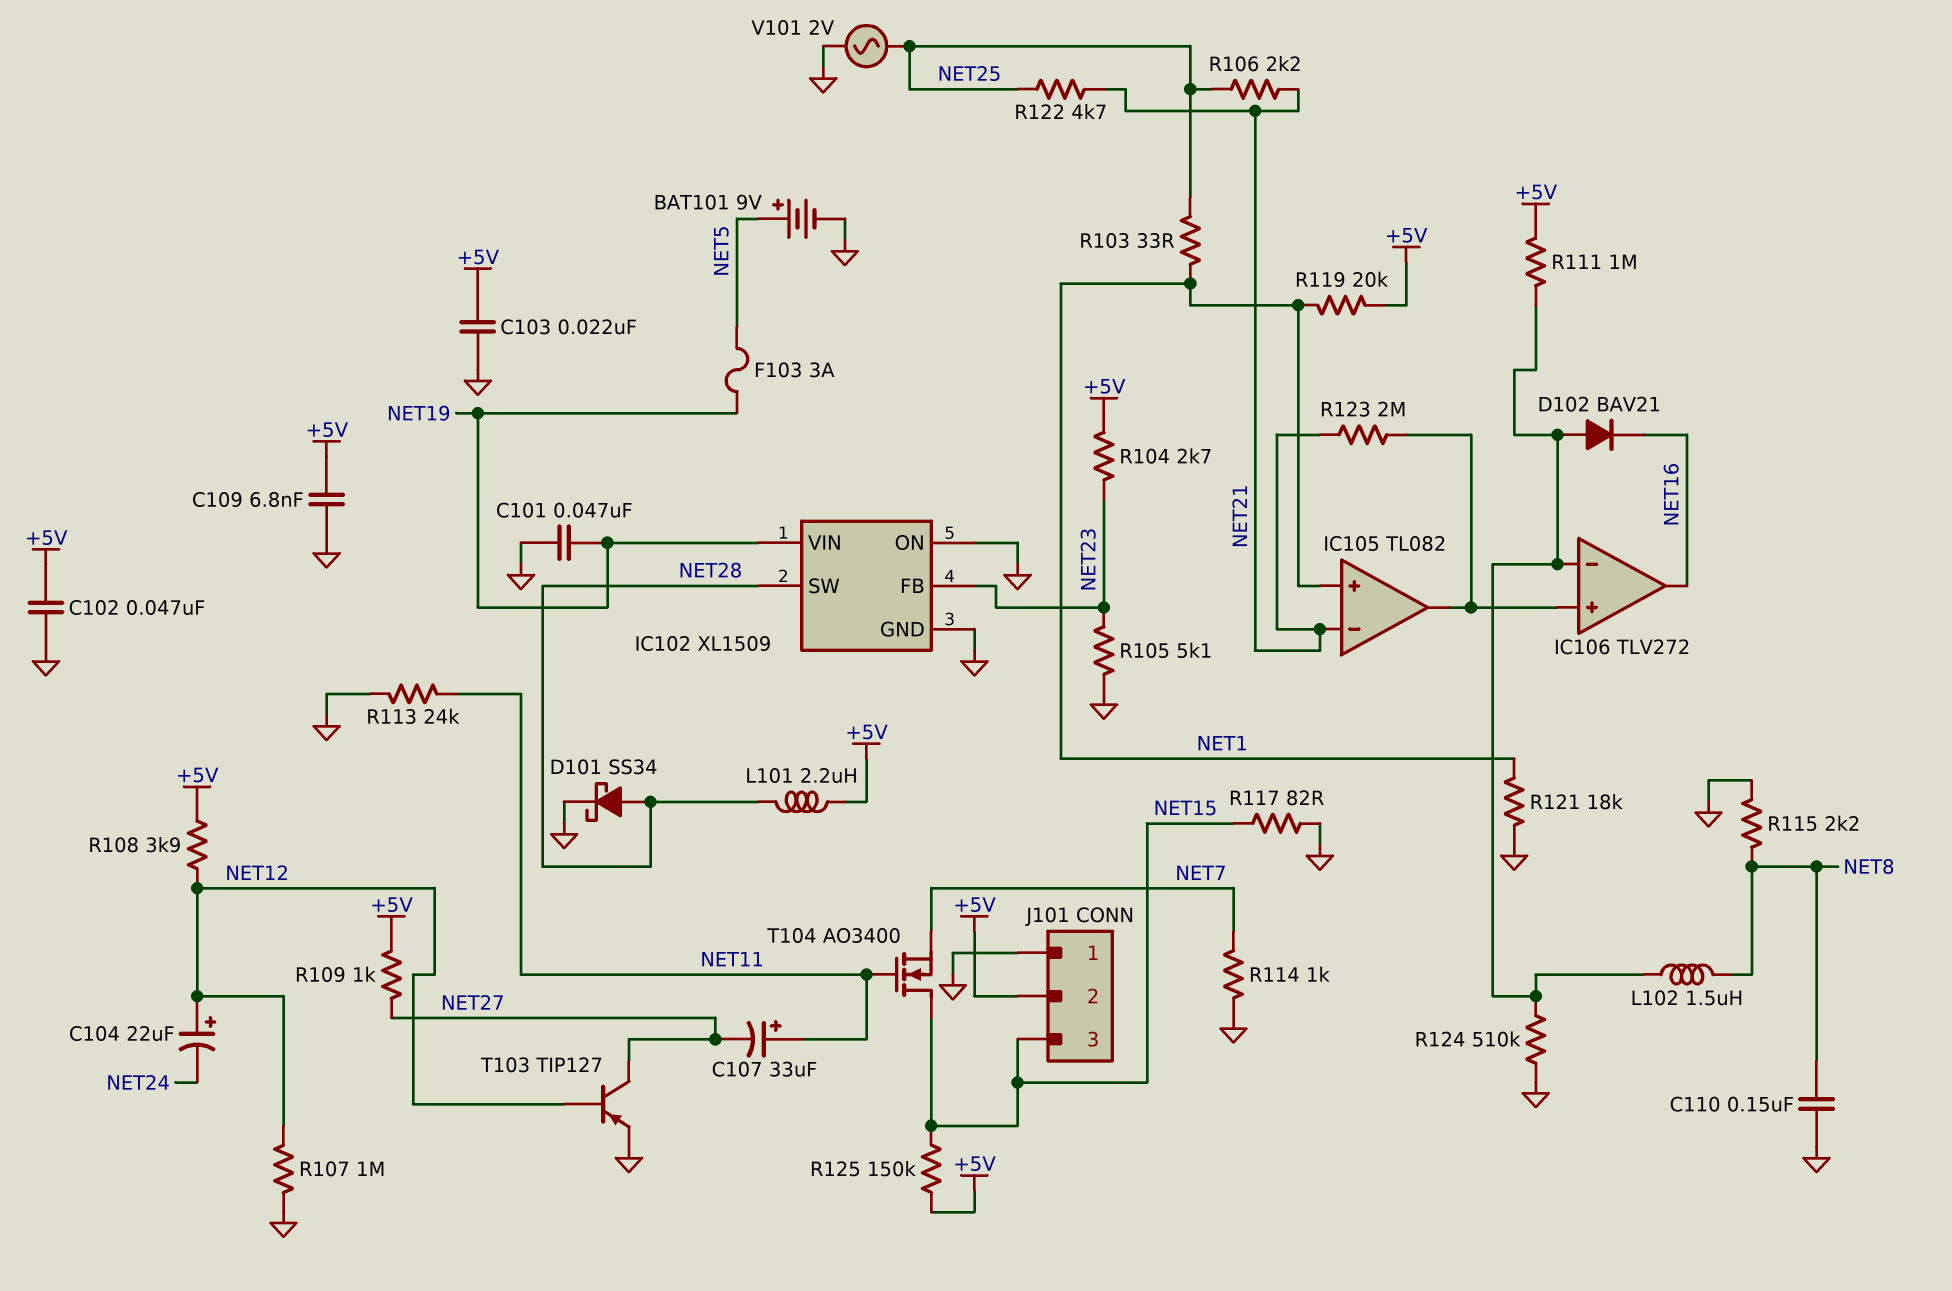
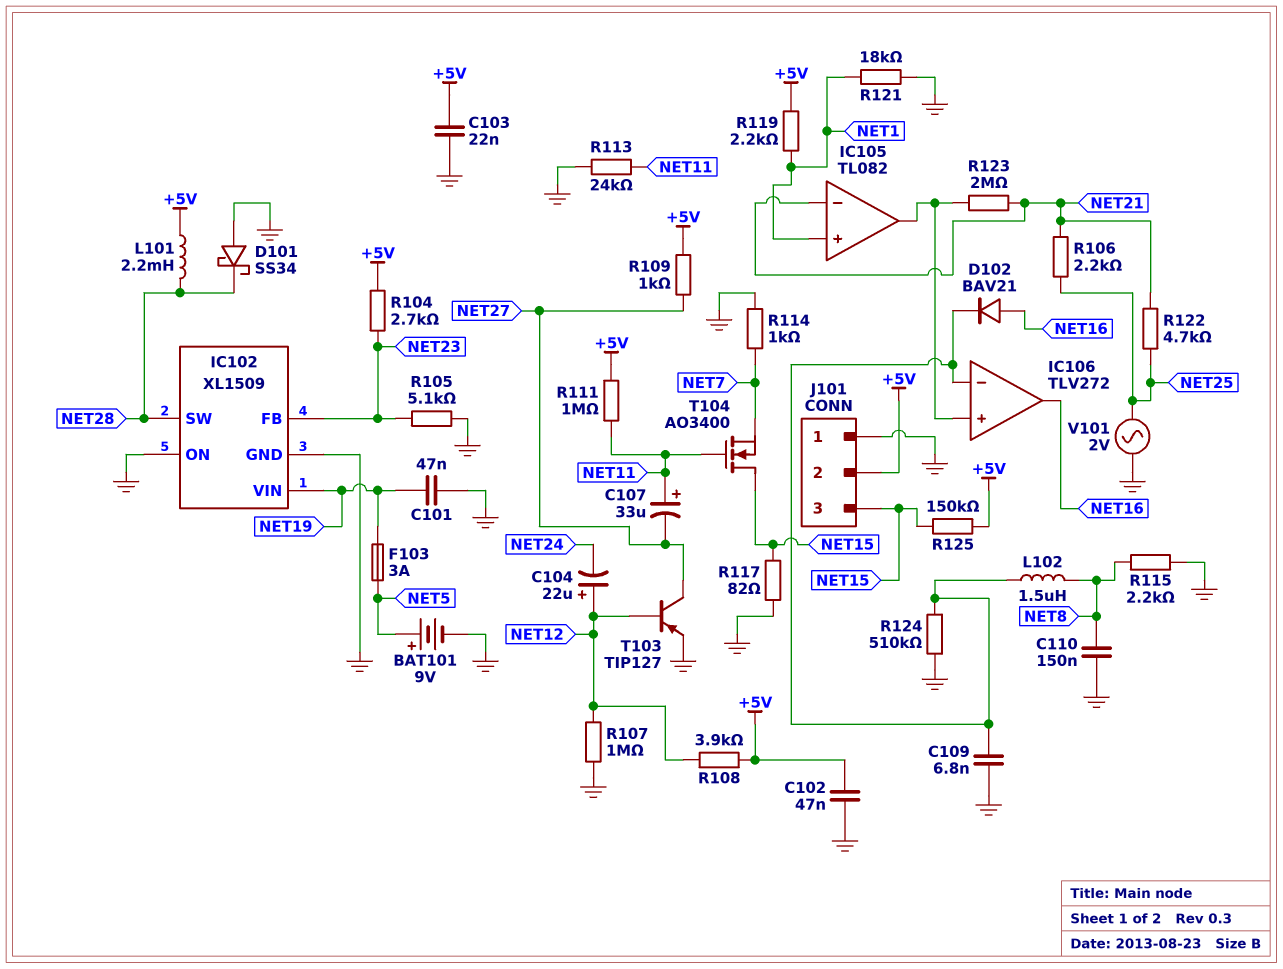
C109: 6.8nF (+5V, GND) -> 6.8nF (GND, IC106/in-)
D101: schottky SS34 (A NET28, K GND) -> schottky SS34 (A GND, K NET28)
D102: diode BAV21 (A IC106/in-, K NET16) -> diode BAV21 (A NET16, K IC106/in-)
L101: 2.2uH (+5V, NET28) -> 2.2mH (+5V, NET28)
R103: 33 (NET1, NET25) -> none
R111: 1M (+5V, IC106/in-) -> 1M (+5V, NET11)
R119: 20k (+5V, NET1) -> 2.2k (+5V, NET1)

